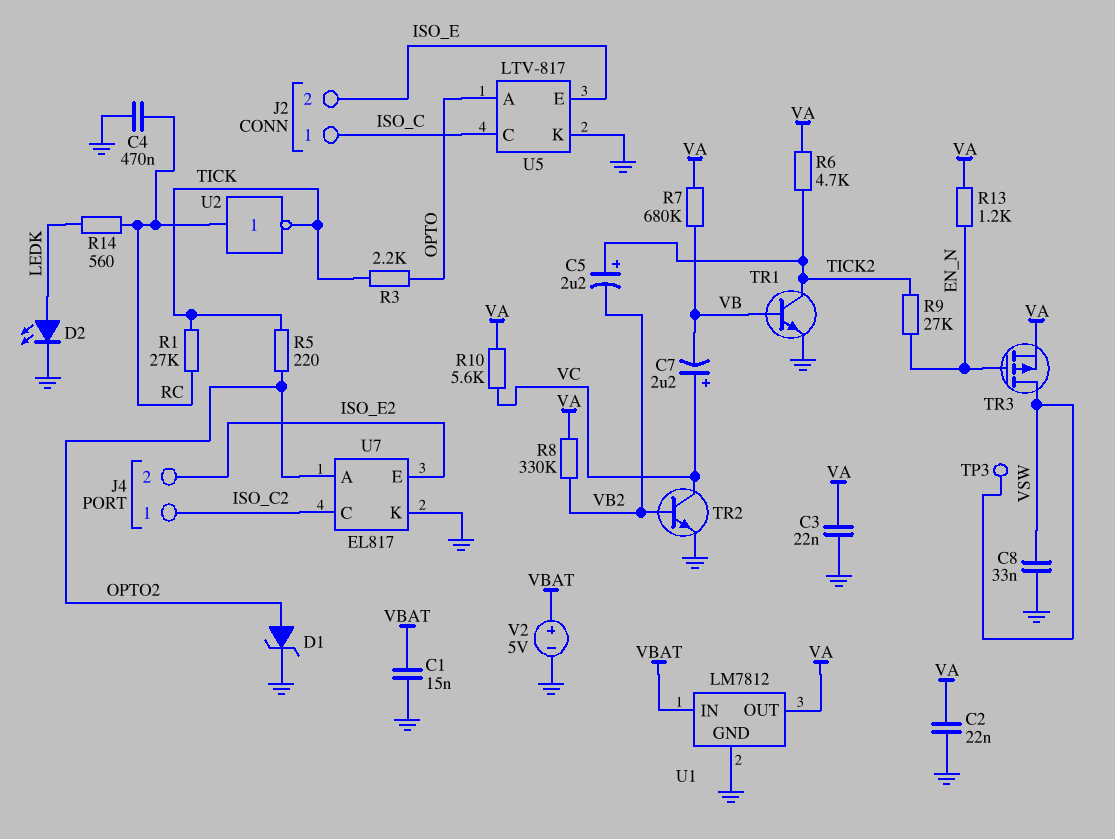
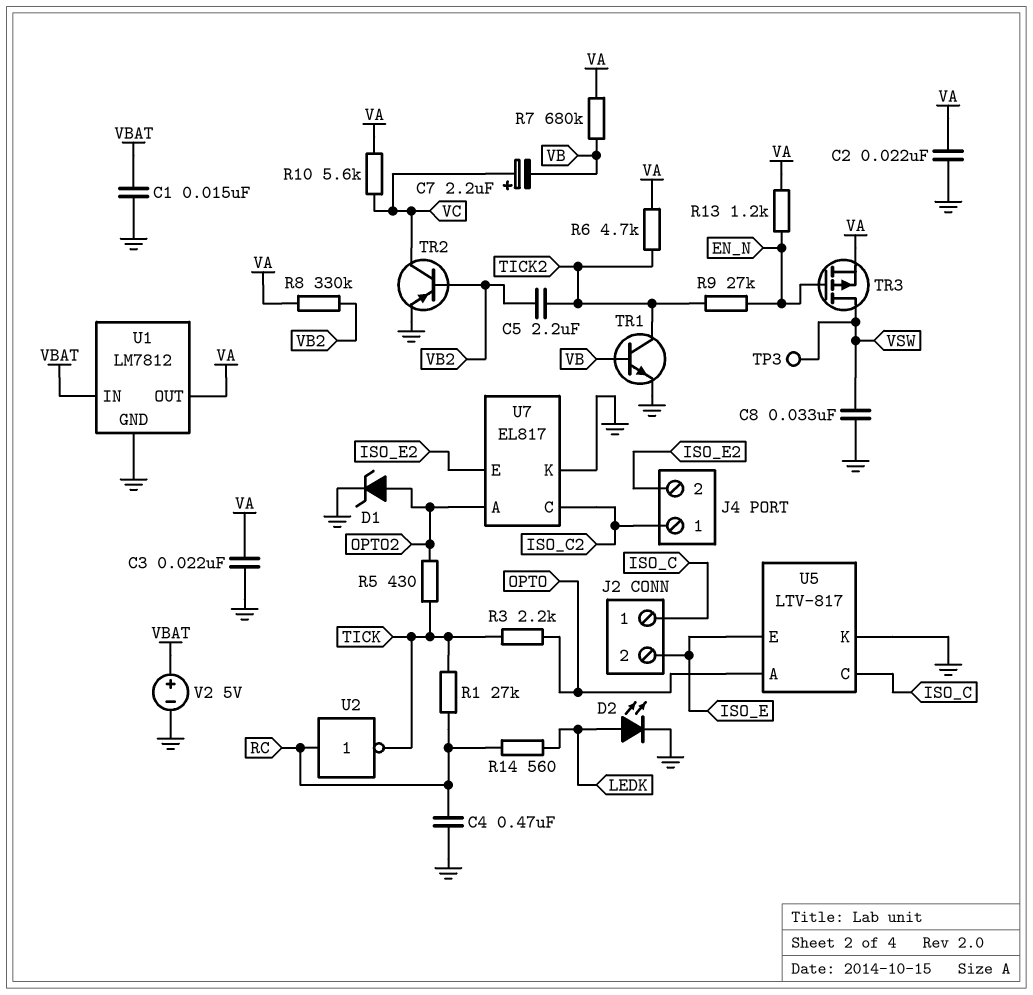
C5: 2.2uF (plus TICK2, minus VB2) -> 2.2uF (TICK2, VB2)
R5: 220 (OPTO2, TICK) -> 430 (OPTO2, TICK)
TR2: NPN (B VB2, C VC, E GND) -> PNP (B VB2, C VC, E GND)

